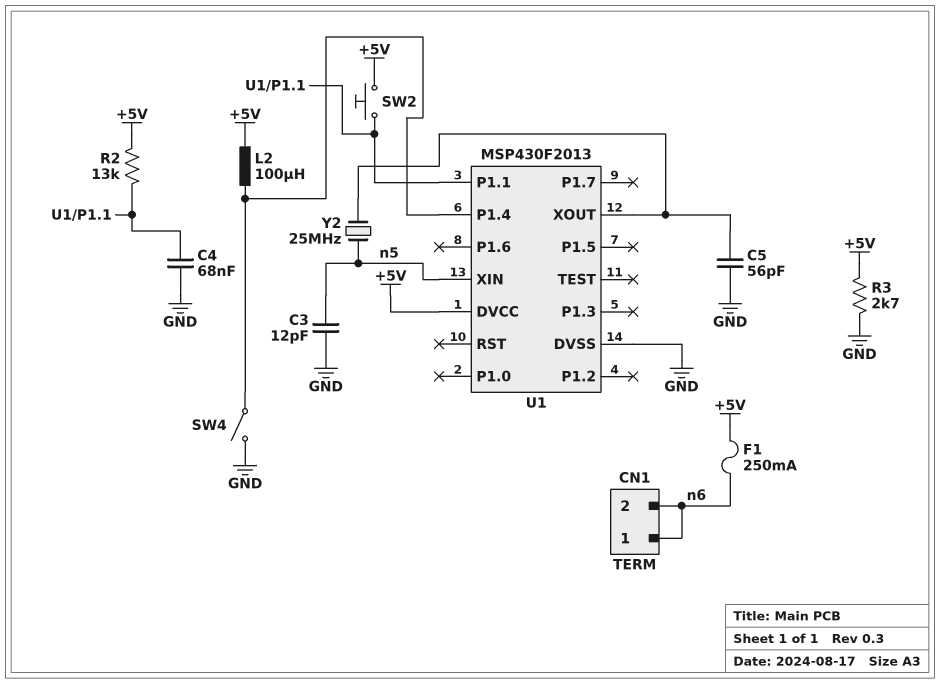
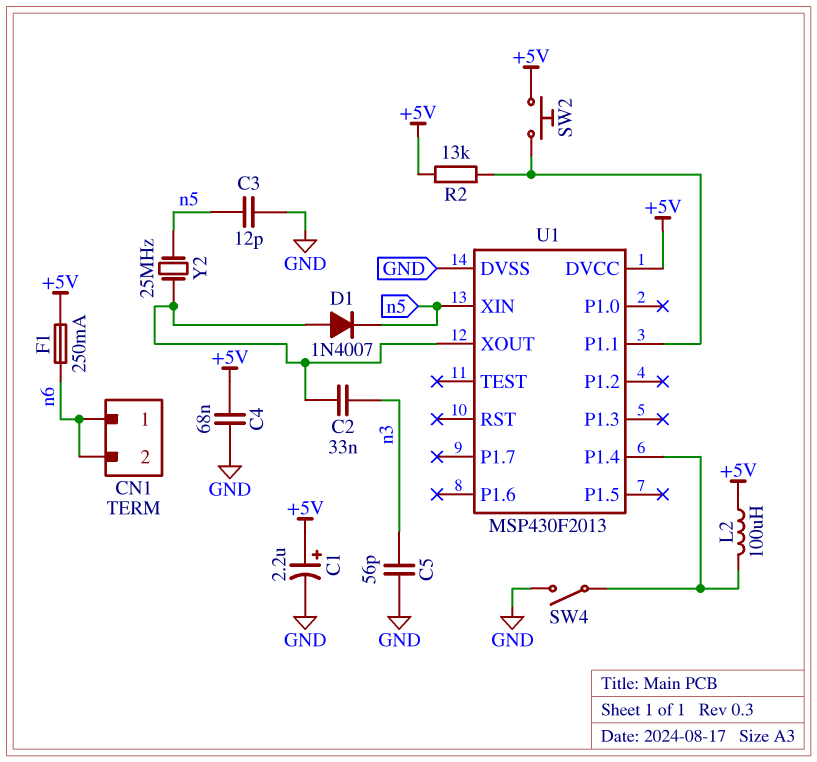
C1: none -> 2.2uF (plus +5V, minus GND)
C2: none -> 33nF (U1/XOUT, n3)
C4: 68nF (GND, U1/P1.1) -> 68nF (+5V, GND)
C5: 56pF (GND, U1/XOUT) -> 56pF (GND, n3)
D1: none -> diode 1N4007 (A U1/XOUT, K n5)
R3: 2.7k (+5V, GND) -> none

